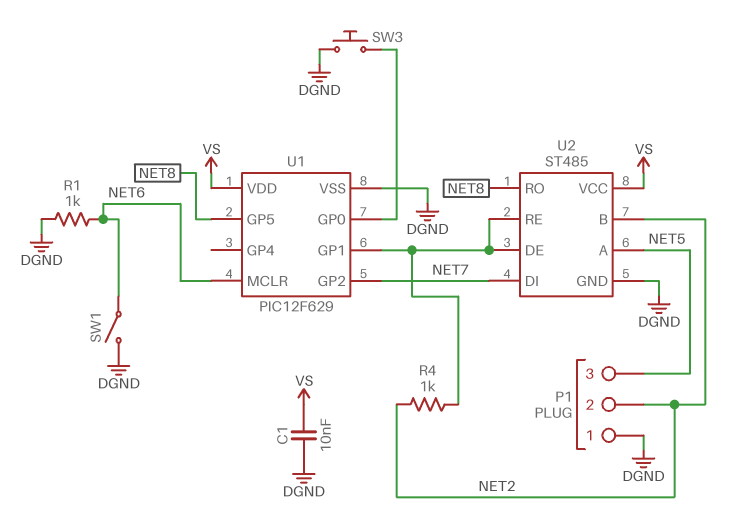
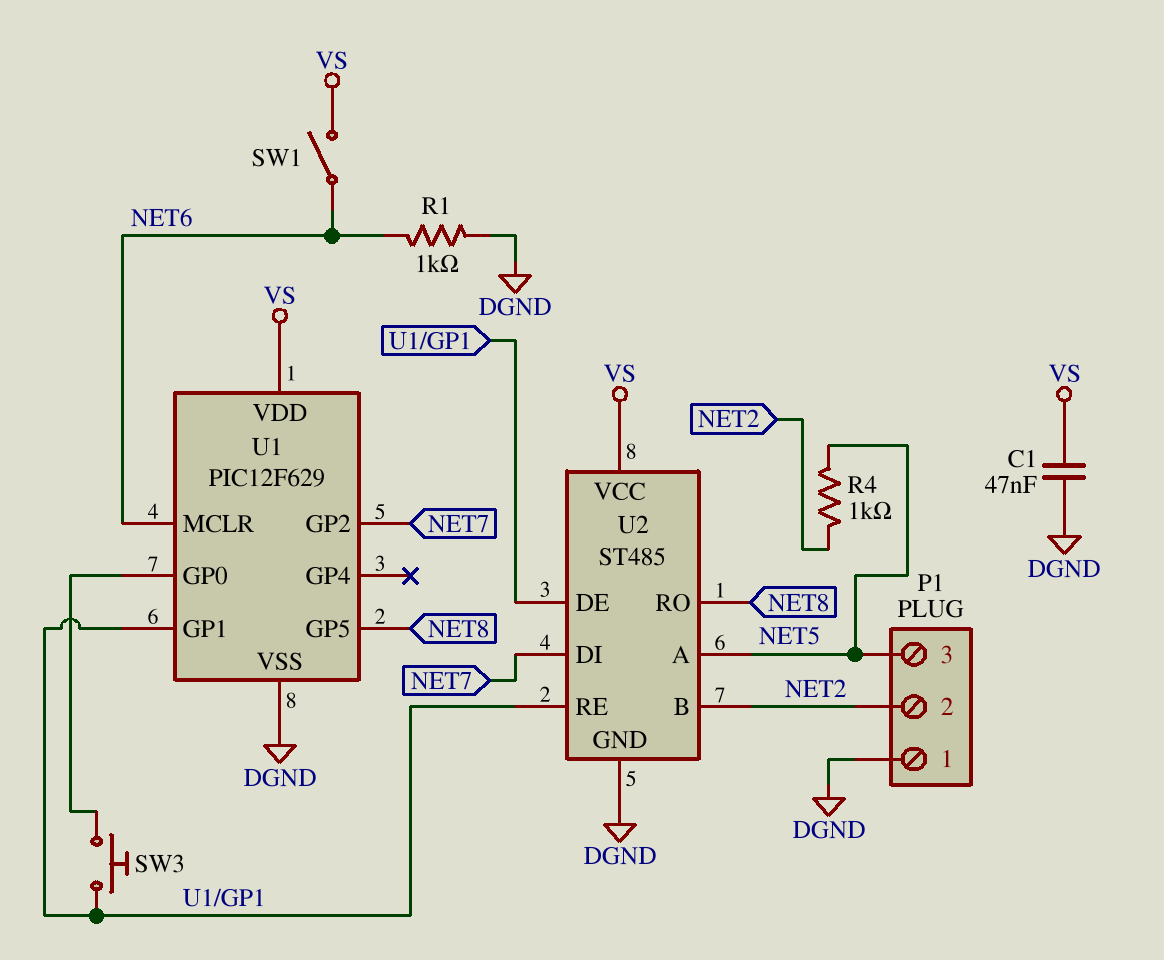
C1: 10nF (DGND, VS) -> 47nF (DGND, VS)
R4: 1k (NET2, U1/GP1) -> 1k (NET2, NET5)
SW1: switch (DGND, NET6) -> switch (NET6, VS)
SW3: button (DGND, U1/GP0) -> button (U1/GP0, U1/GP1)

